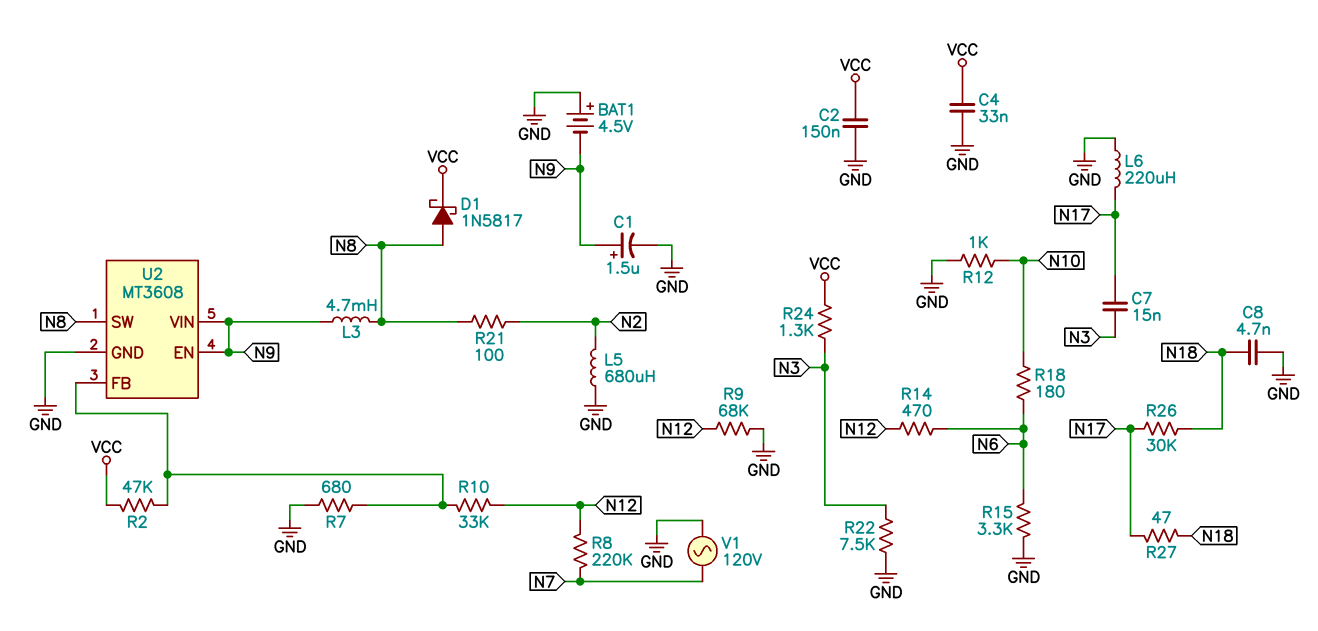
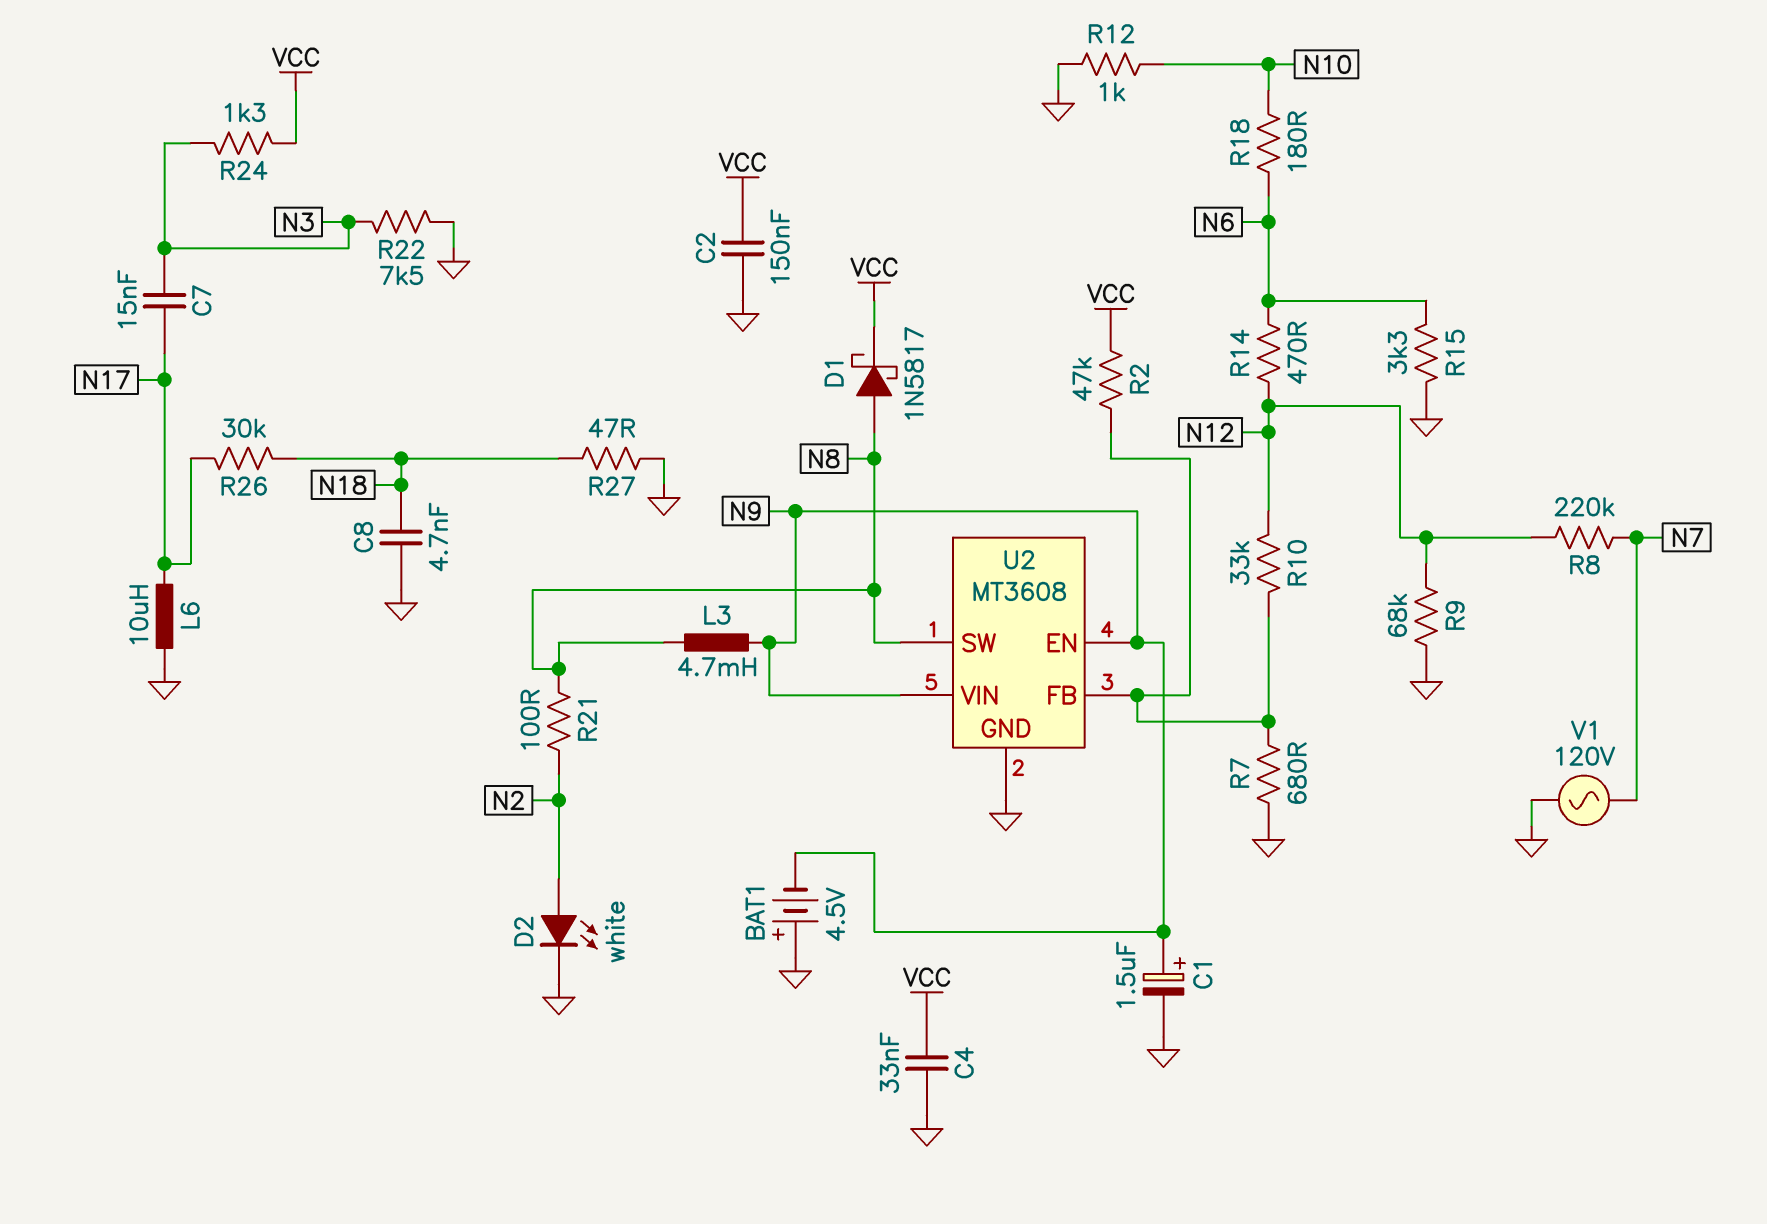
D2: none -> LED white (A N2, K GND)
L5: 680uH (GND, N2) -> none
L6: 220uH (GND, N17) -> 10uH (GND, N17)
R27: 47 (N17, N18) -> 47 (GND, N18)

